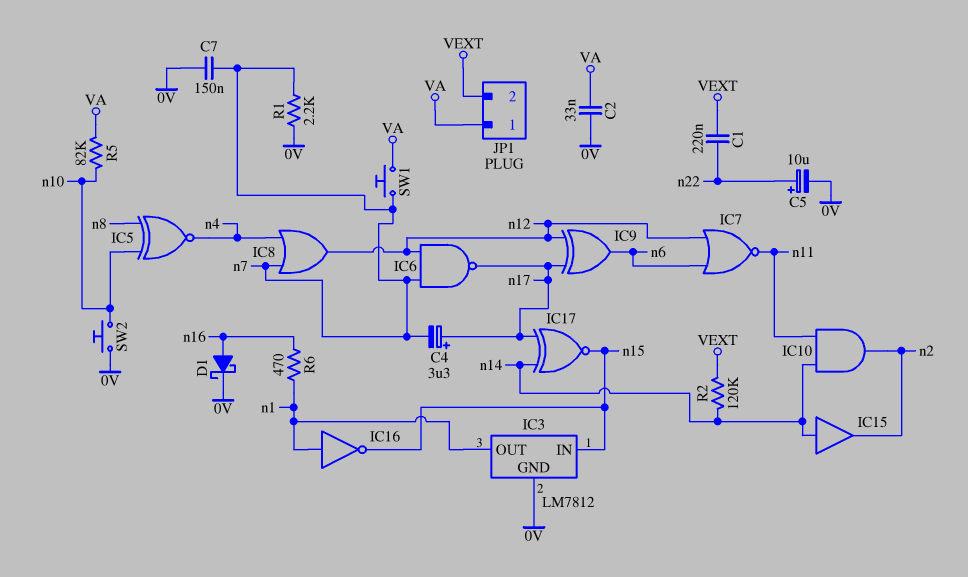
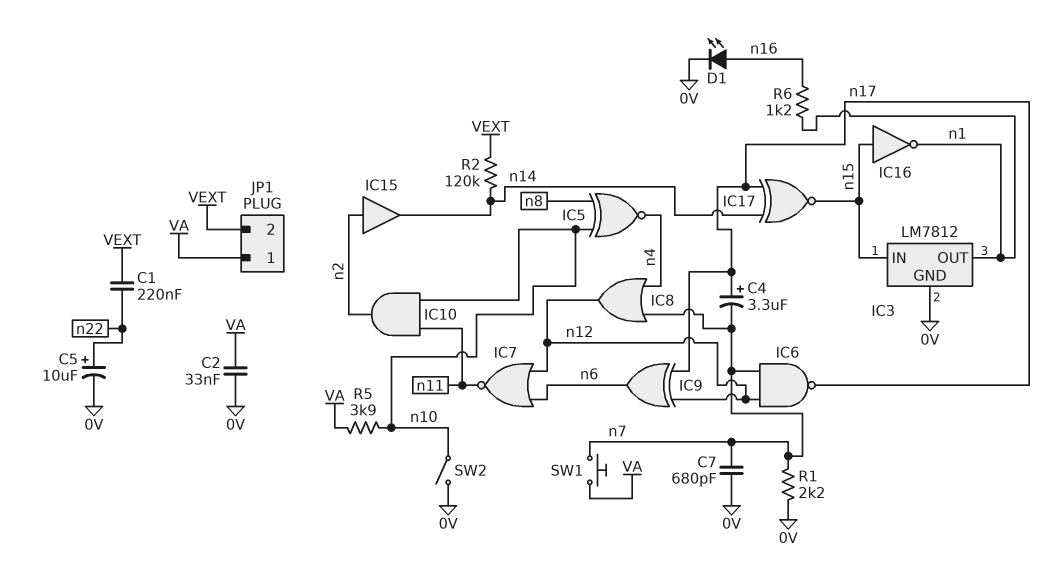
C7: 150nF (0V, n7) -> 680pF (0V, n7)
D1: schottky (A n16, K 0V) -> LED (A n16, K 0V)
IC10: AND (in n11, in n14, out n2) -> AND (in n10, in n11, out n2)
IC15: buffer (in n14, out n2) -> buffer (in n2, out n14)
IC16: NOT (in n1, out n15) -> NOT (in n15, out n1)
R5: 82k (VA, n10) -> 3.9k (VA, n10)
R6: 470 (n1, n16) -> 1.2k (n1, n16)
SW2: button (0V, n10) -> switch (0V, n10)

